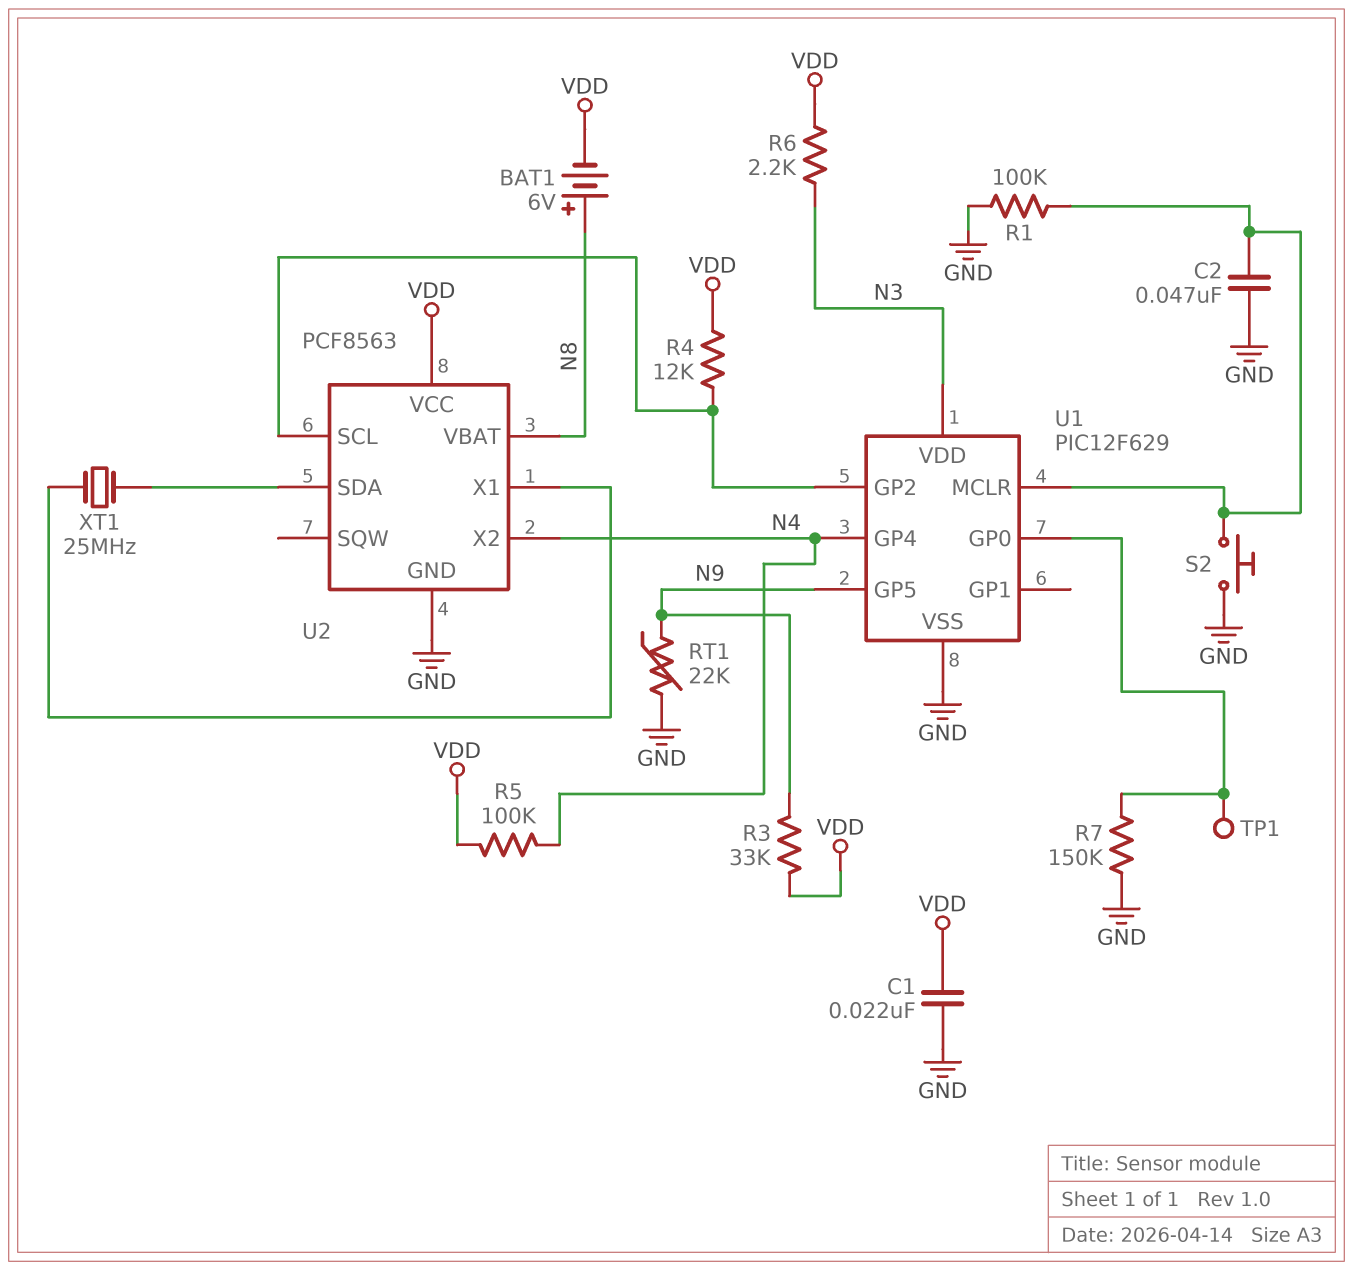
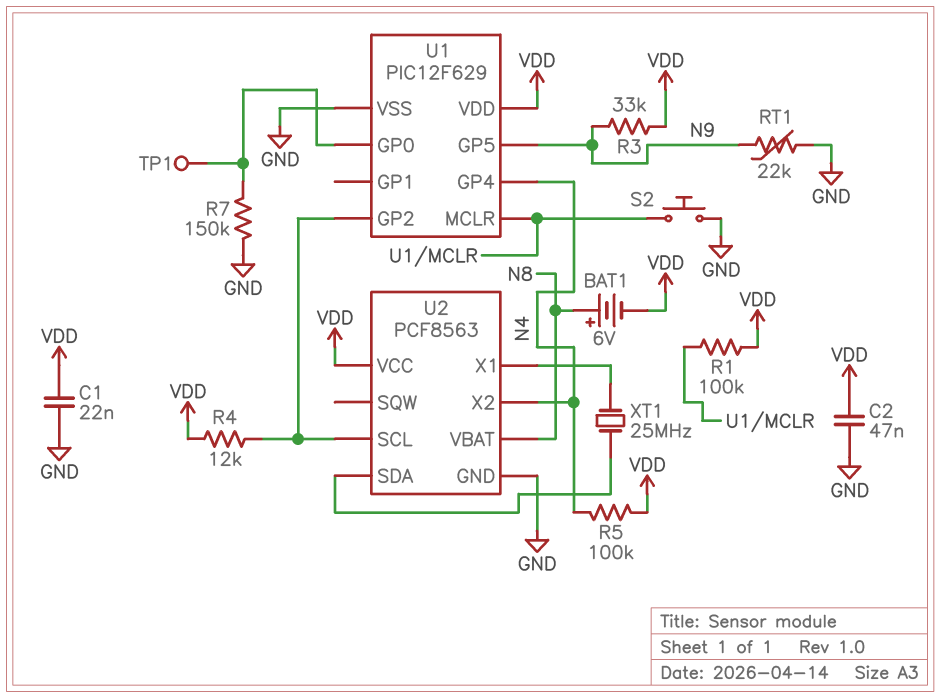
C2: 47nF (GND, U1/MCLR) -> 47nF (GND, VDD)
R1: 100k (GND, U1/MCLR) -> 100k (U1/MCLR, VDD)
R6: 2.2k (N3, VDD) -> none
U1 pin VDD: N3 -> VDD

